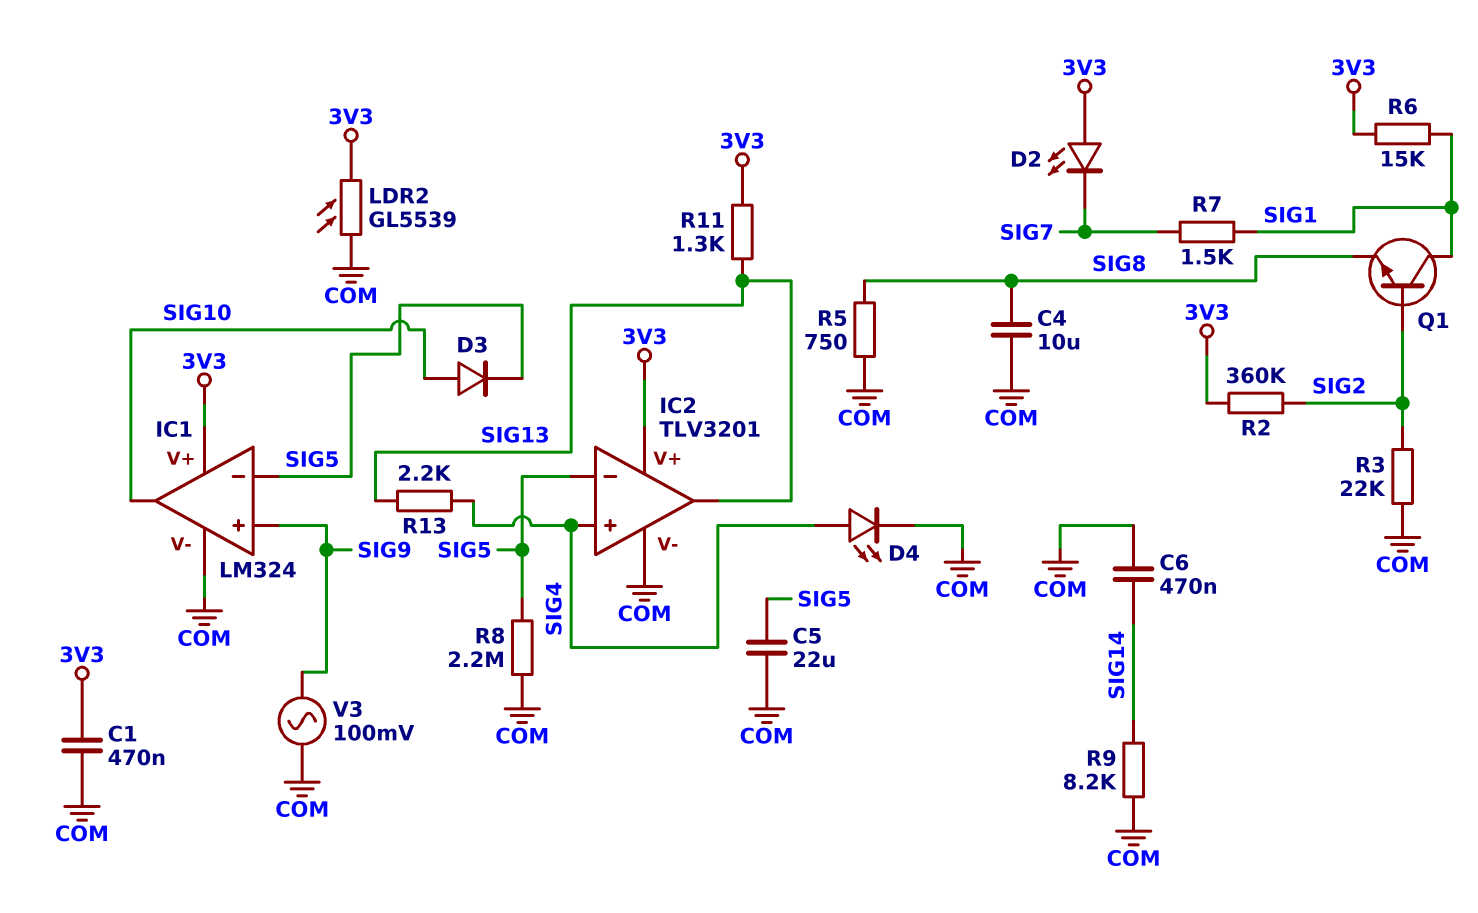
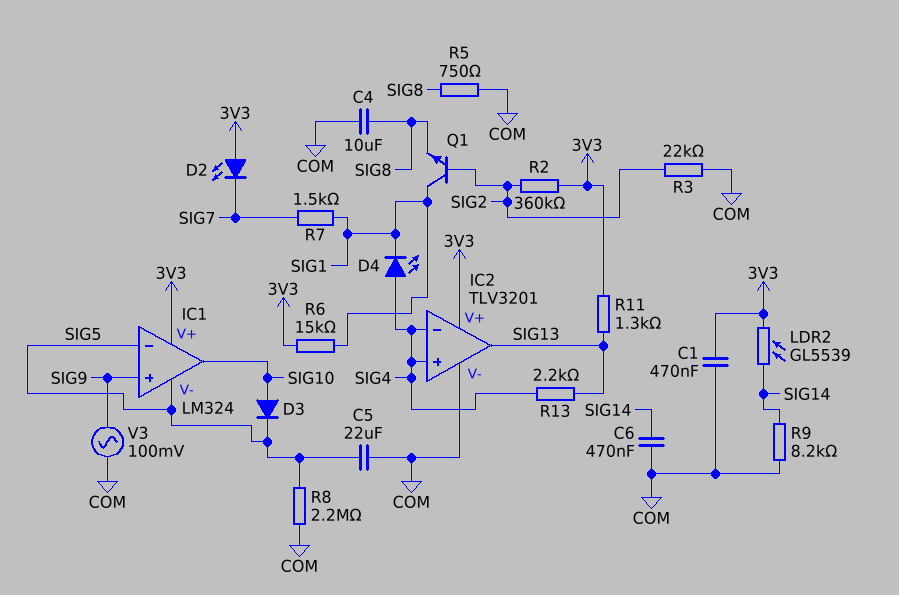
D4: LED (A SIG4, K COM) -> LED (A SIG4, K SIG1)
IC1 pin V-: COM -> SIG5
IC2 pin in-: SIG5 -> SIG4
LDR2: GL5539 (3V3, COM) -> GL5539 (3V3, SIG14)

